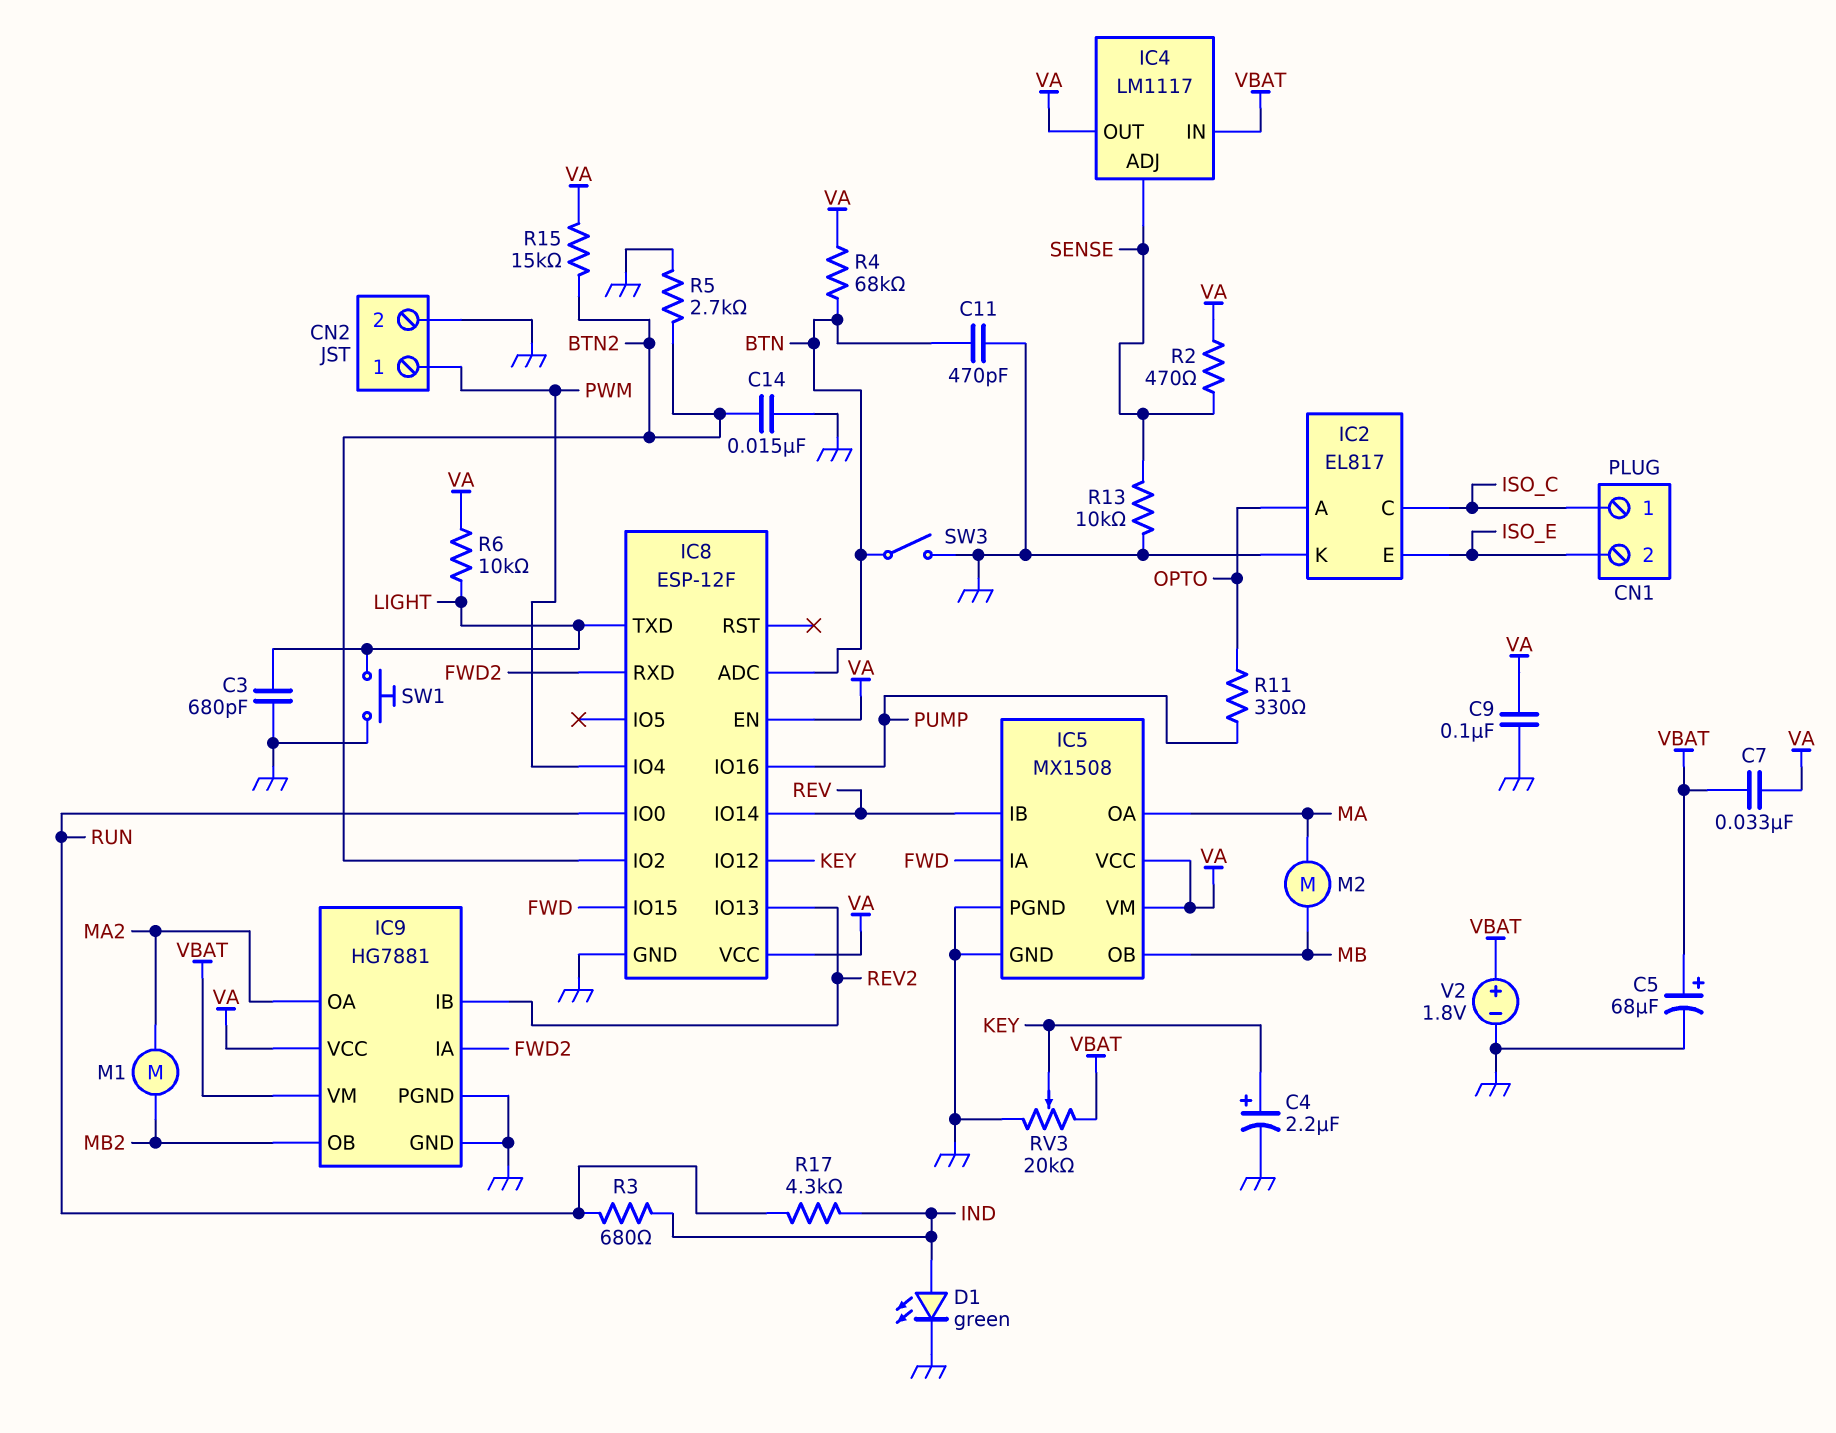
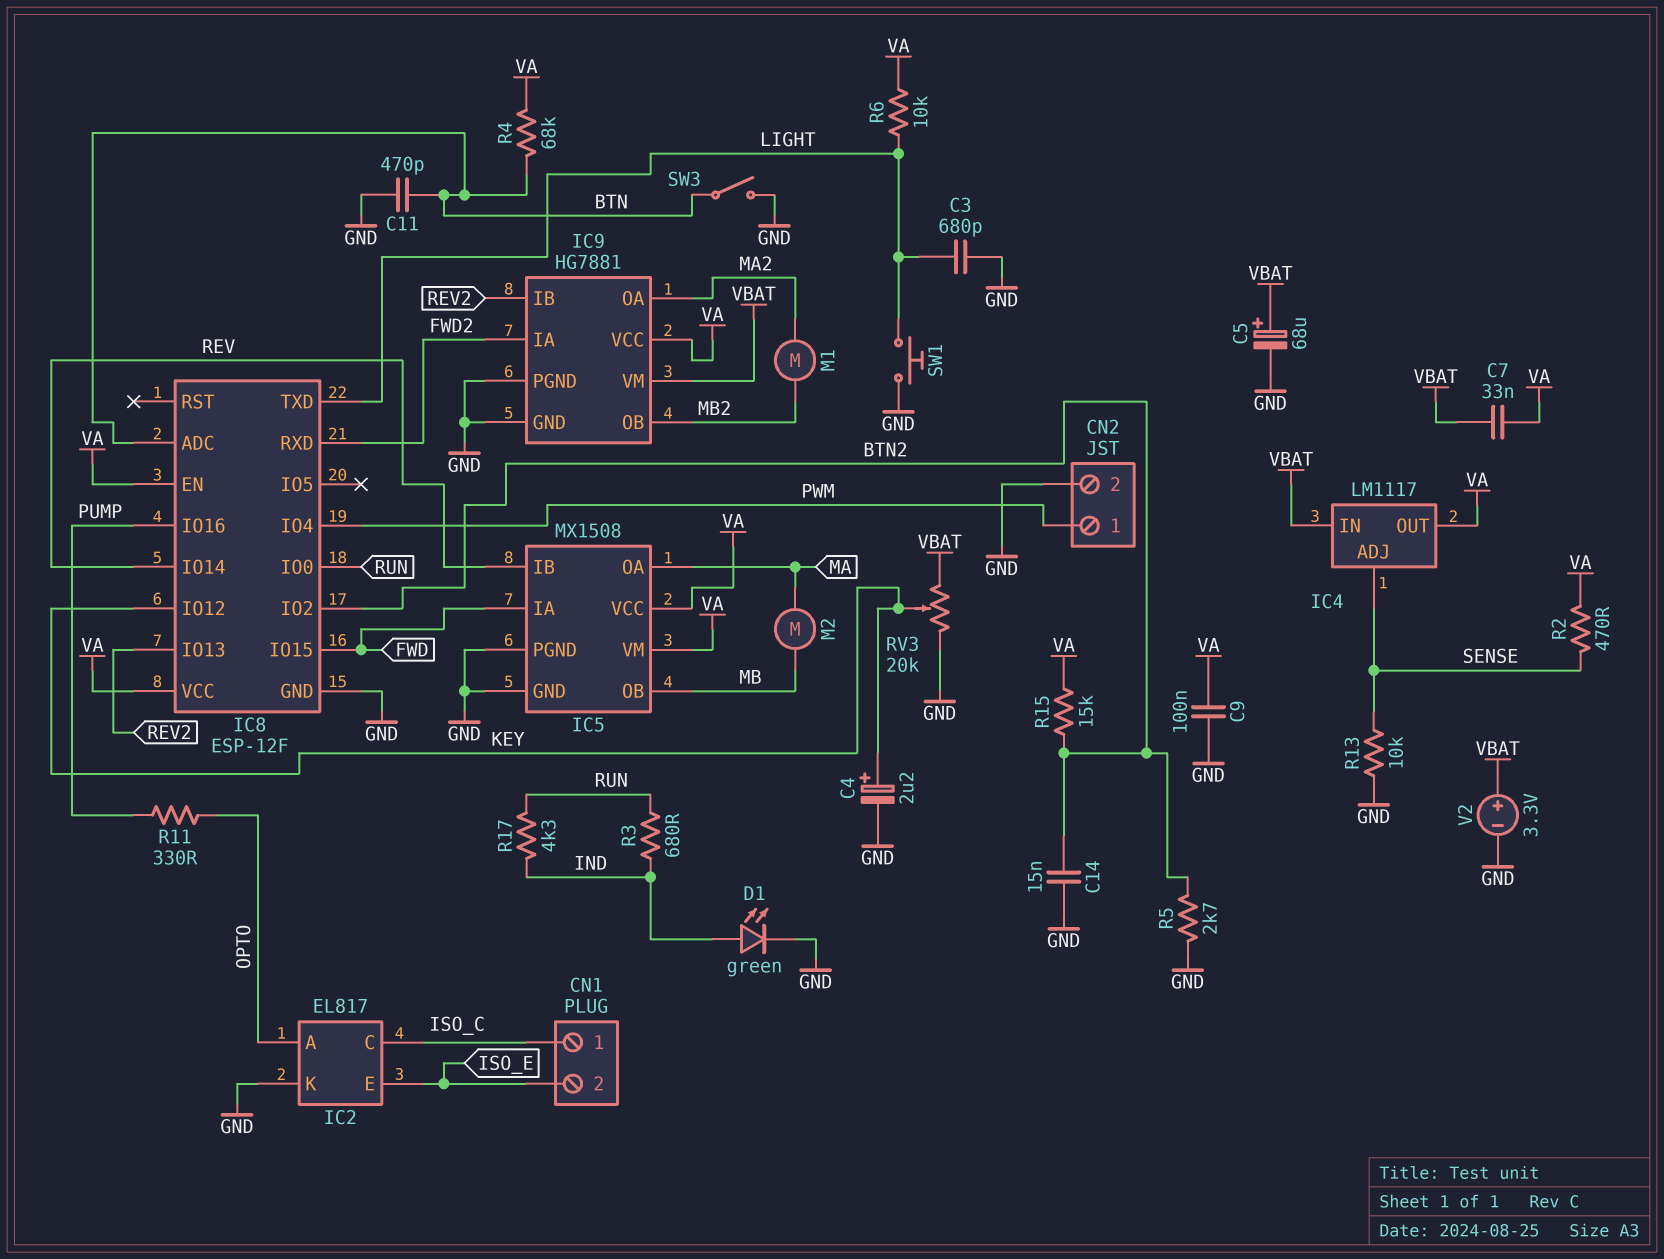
V2: 1.8V (plus VBAT, minus GND) -> 3.3V (plus VBAT, minus GND)

